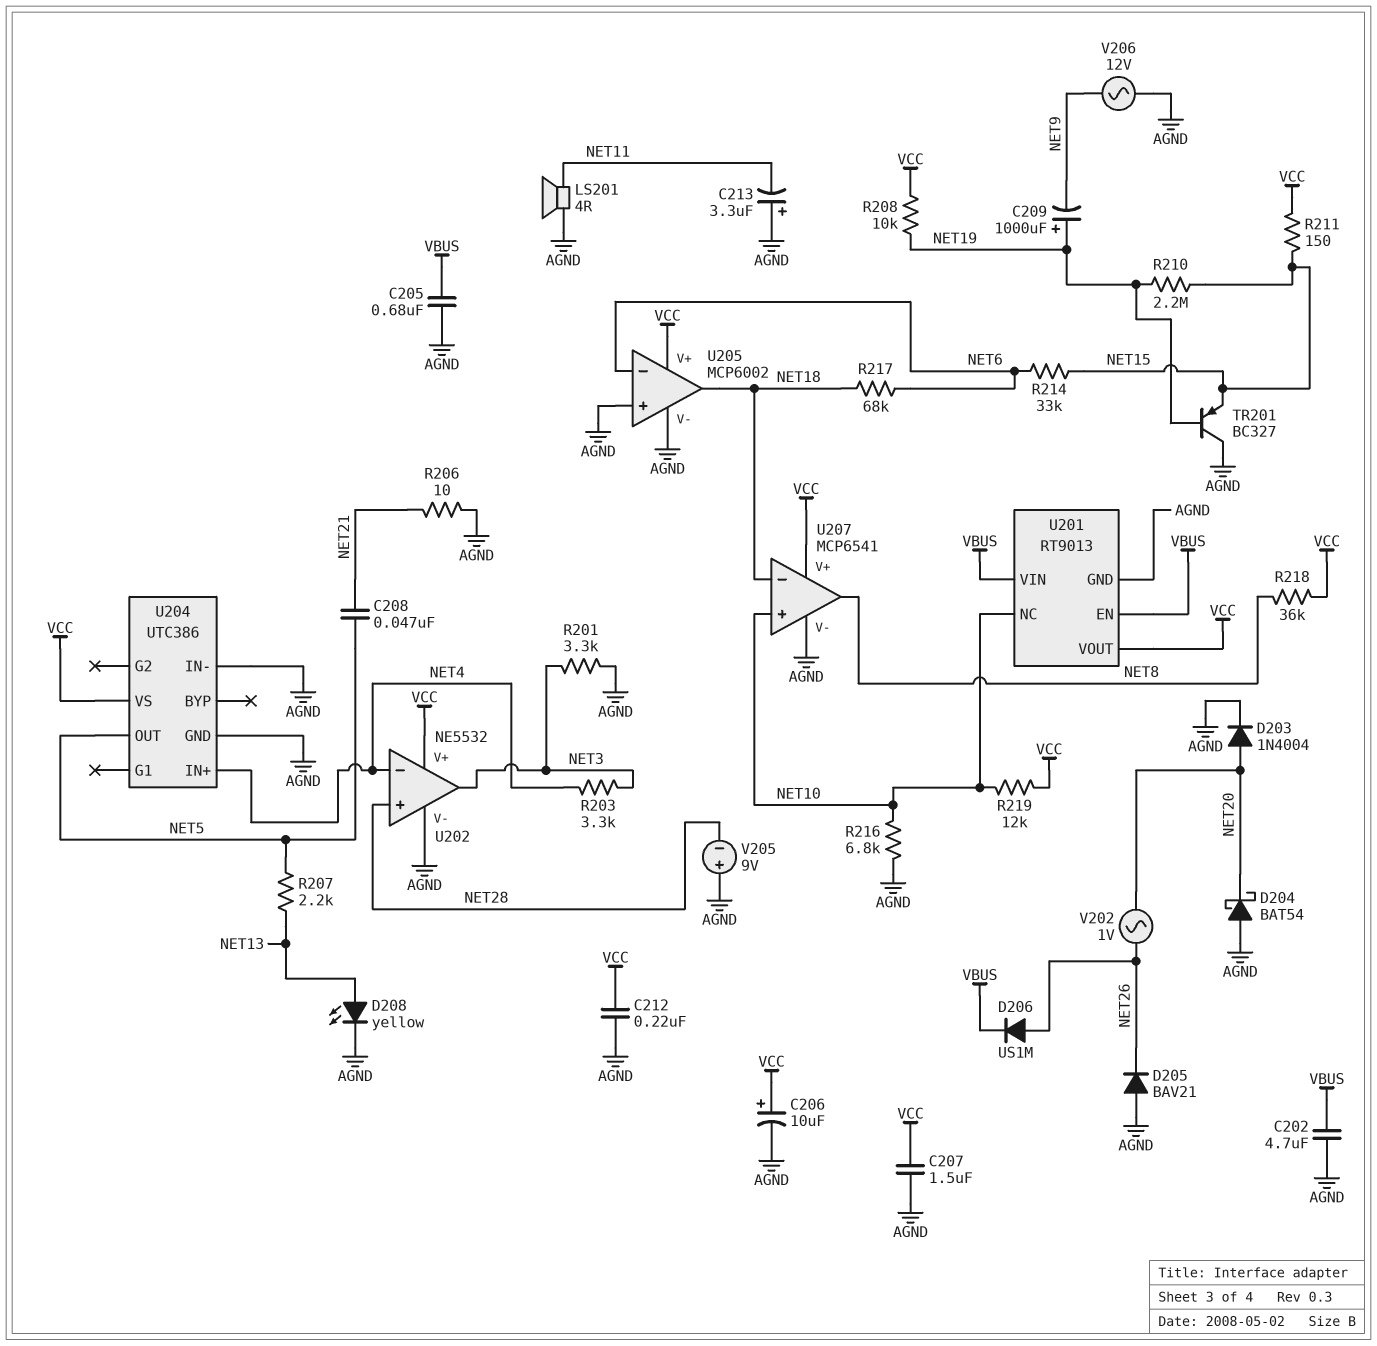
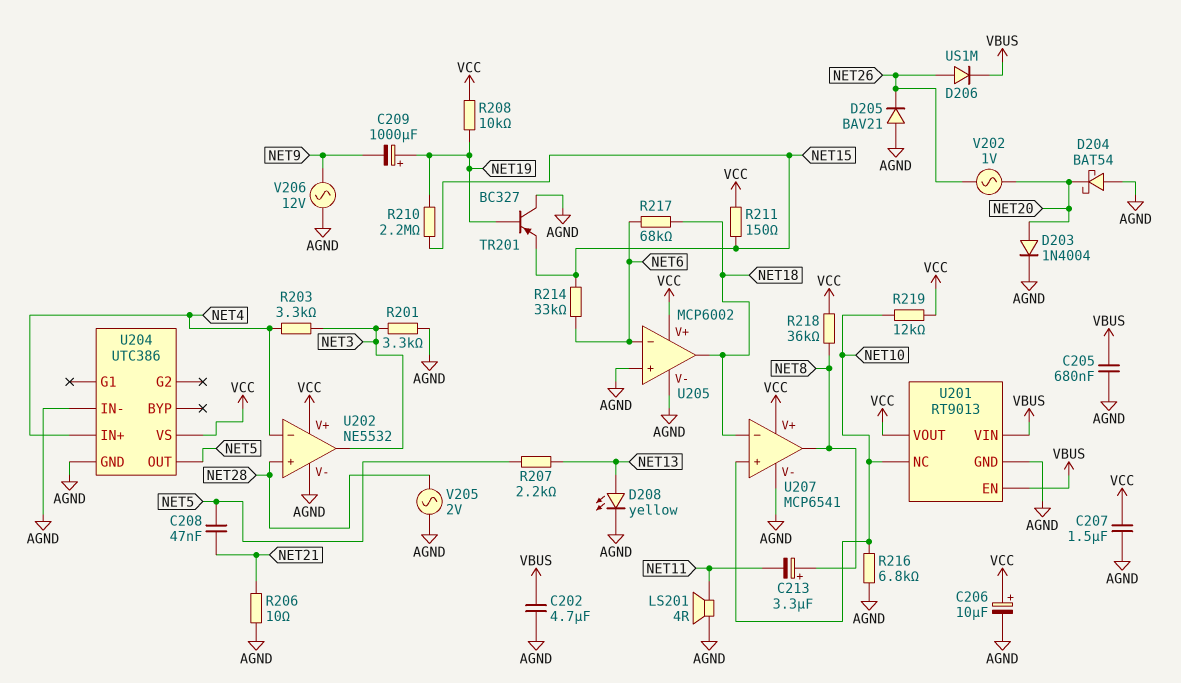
C212: 220nF (AGND, VCC) -> none
C213: 3.3uF (plus AGND, minus NET11) -> 3.3uF (plus NET8, minus NET11)
V205: 9V (plus AGND, minus NET28) -> AC 2V (AGND, NET28)

